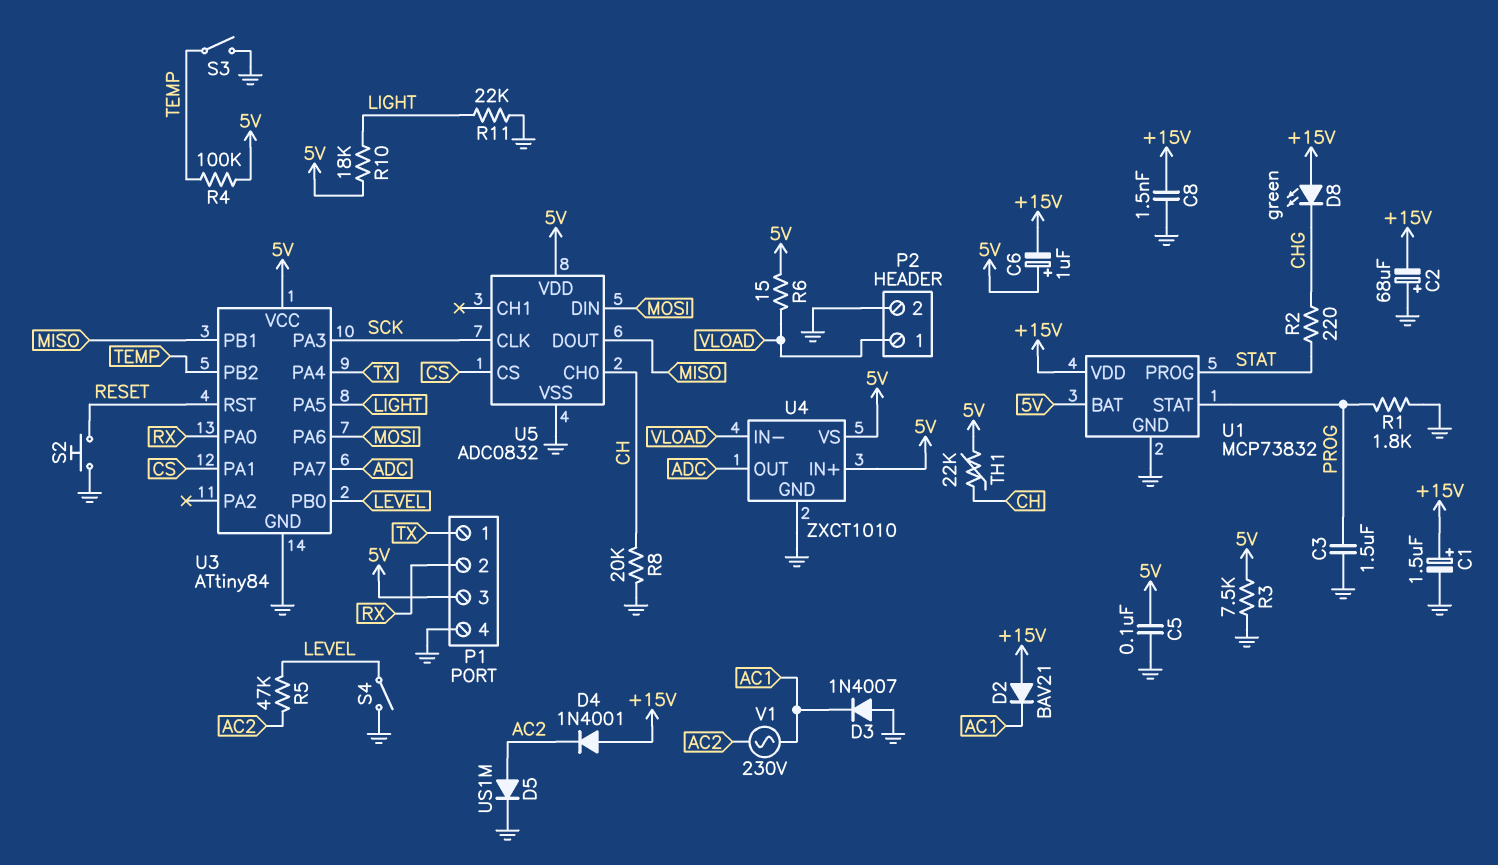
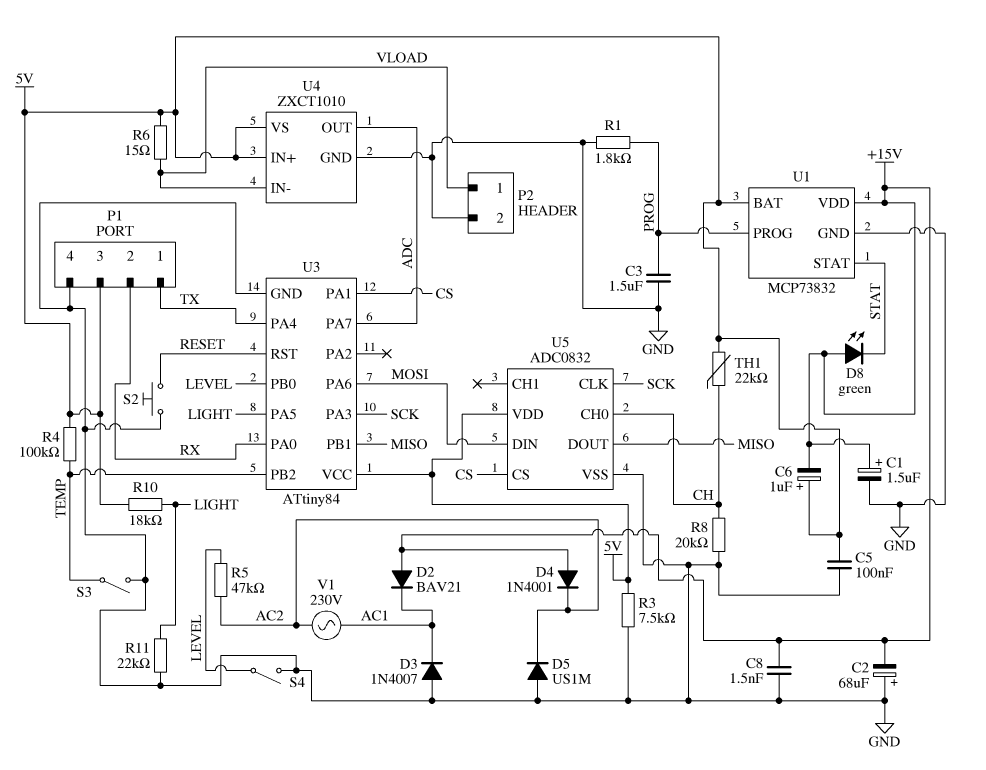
D5: diode US1M (A AC2, K GND) -> diode US1M (A GND, K AC2)
D8: LED green (A +15V, K CHG) -> LED green (A +15V, K STAT)
R2: 220 (CHG, STAT) -> none
U1 pin PROG: STAT -> PROG
U1 pin STAT: PROG -> STAT

